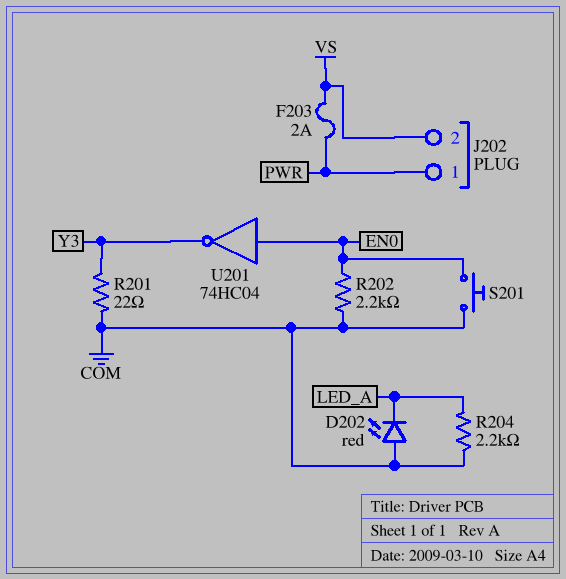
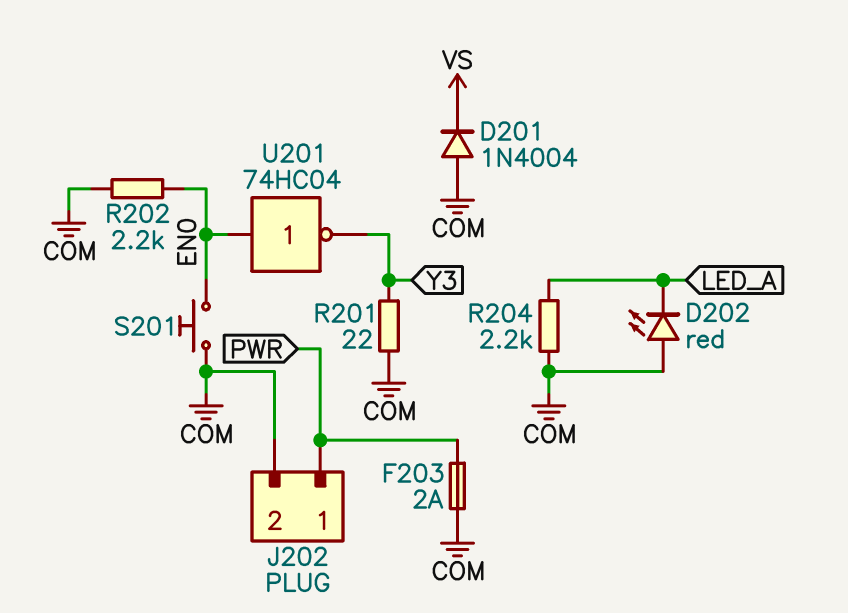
D201: none -> diode 1N4004 (A COM, K VS)
F203: 2A (PWR, VS) -> 2A (COM, PWR)
J202 pin 2: VS -> COM

